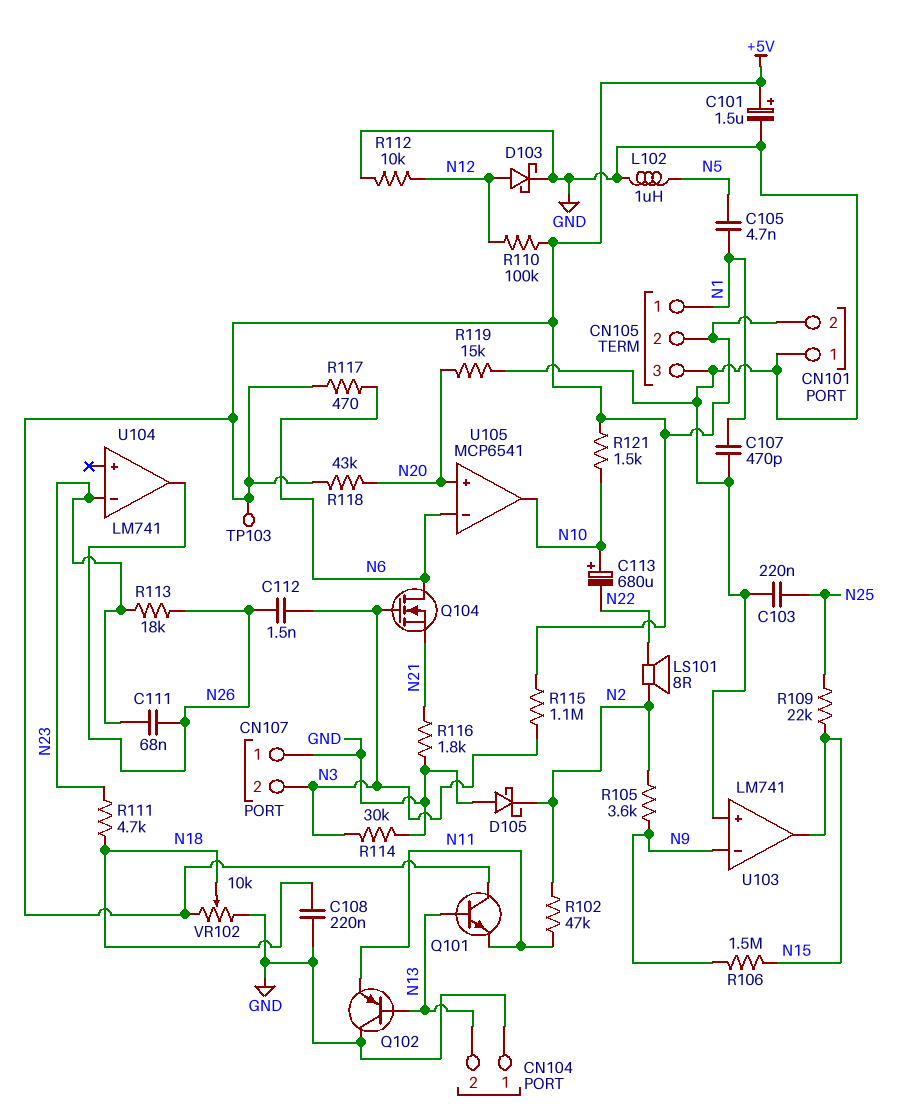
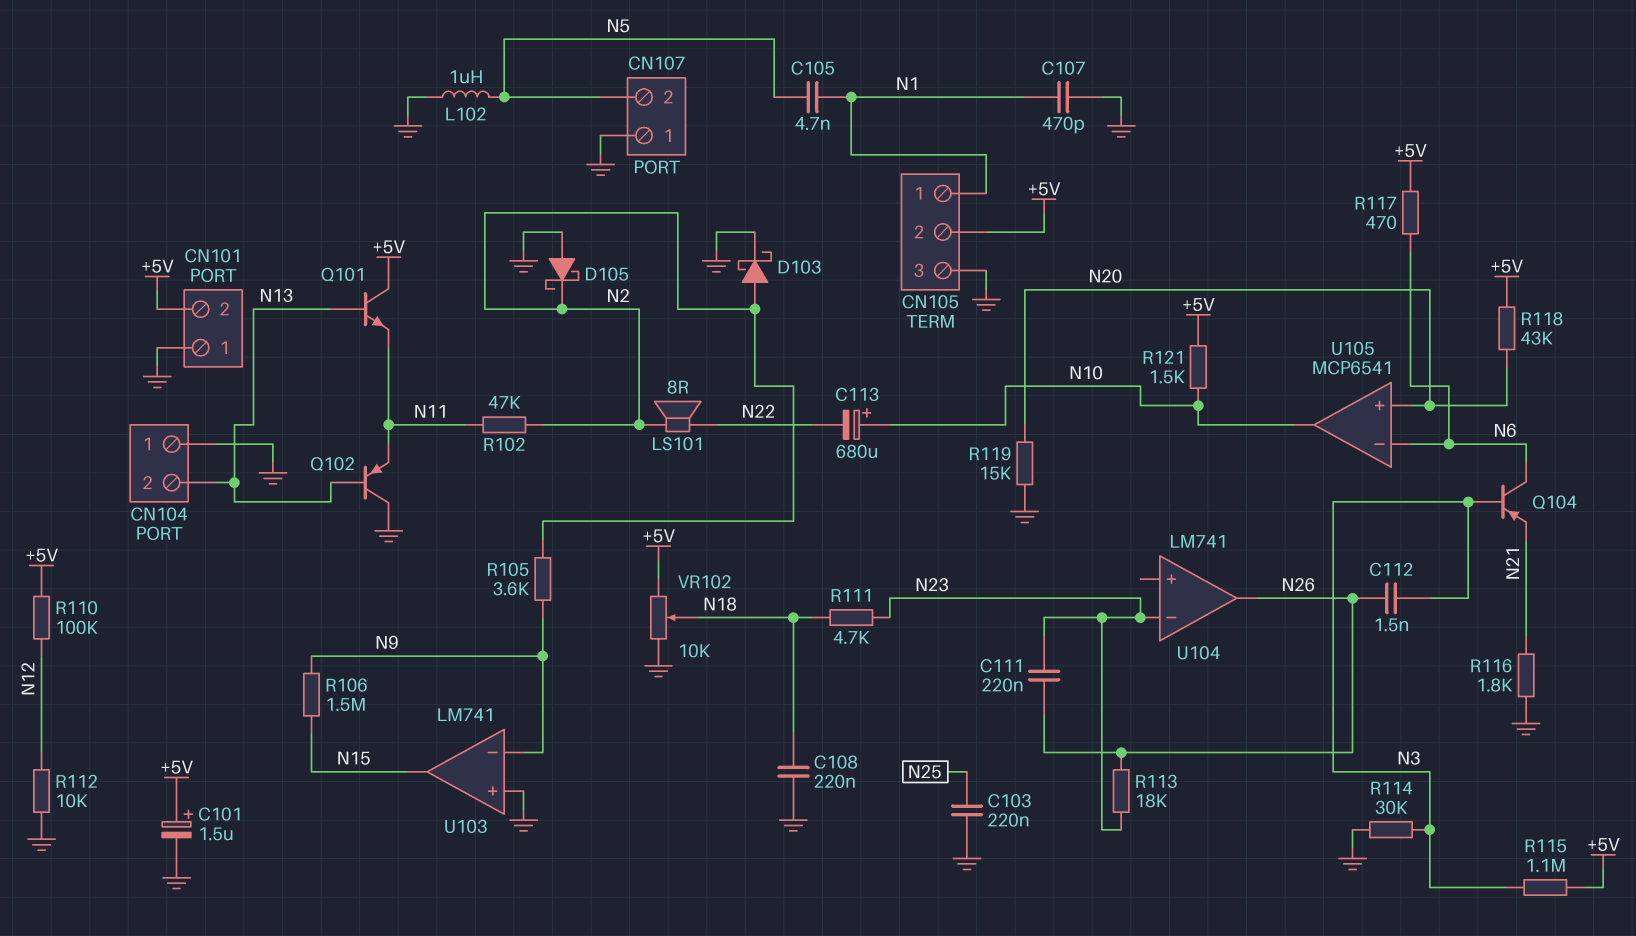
C111: 68nF (N23, N26) -> 220nF (N23, N26)
CN107 pin 2: N3 -> N5
D103: schottky (A N12, K GND) -> schottky (A N2, K GND)
Q104: NMOS (G N3, D N6, S N21) -> PNP (B N3, C N6, E N21)
R109: 22k (N15, N25) -> none
TP103: test point (+5V) -> none

